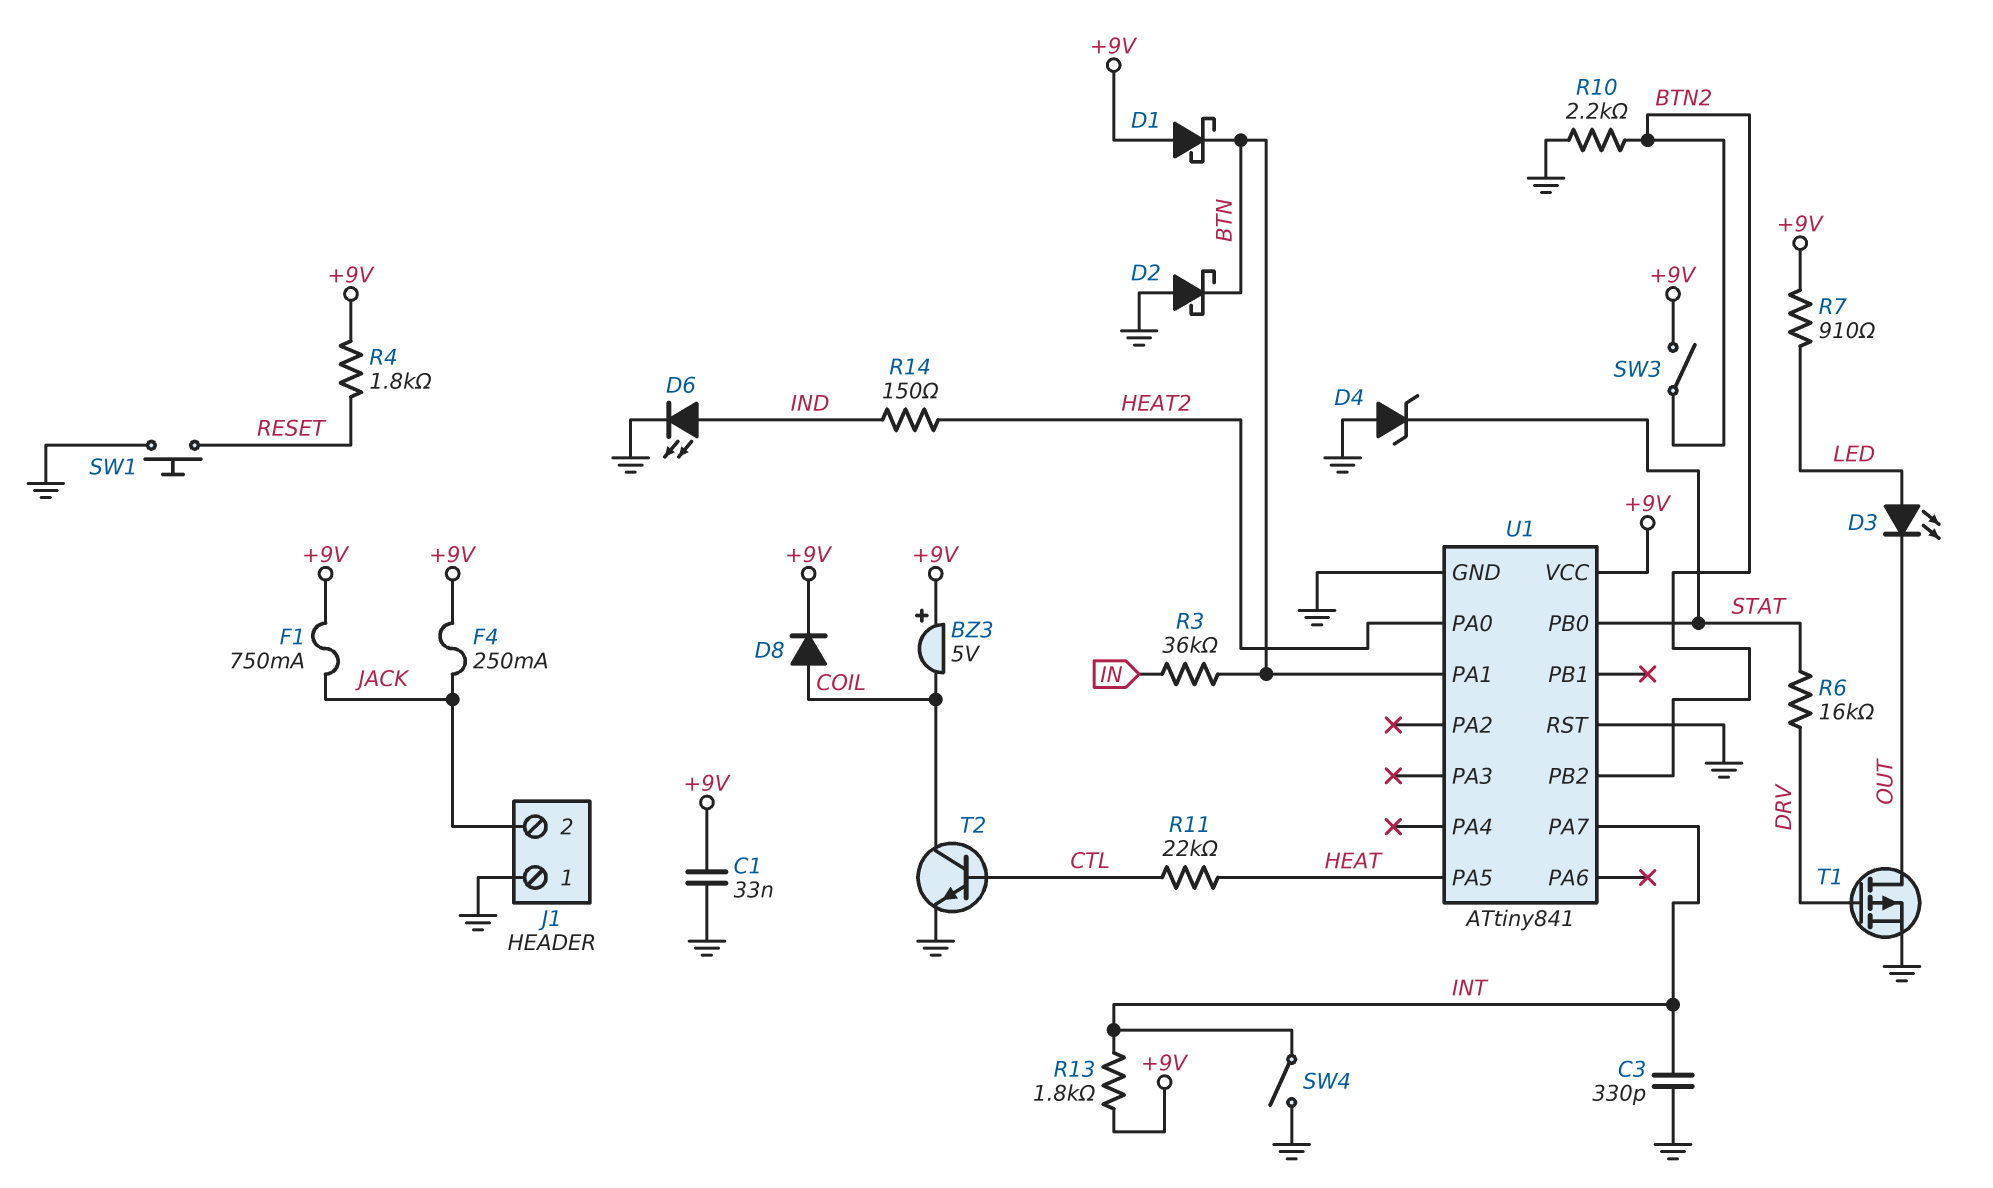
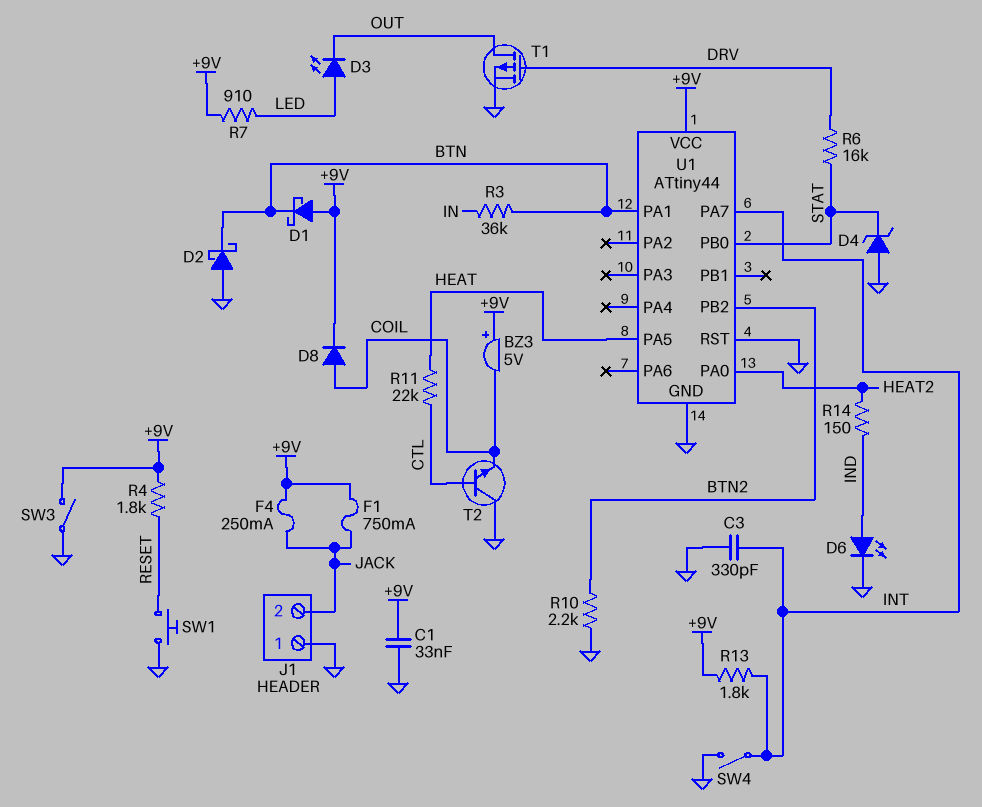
SW3: switch (+9V, BTN2) -> switch (+9V, GND)
T2: NPN (B CTL, C COIL, E GND) -> NPN (B CTL, C GND, E COIL)
U1: ATtiny841 -> ATtiny44

